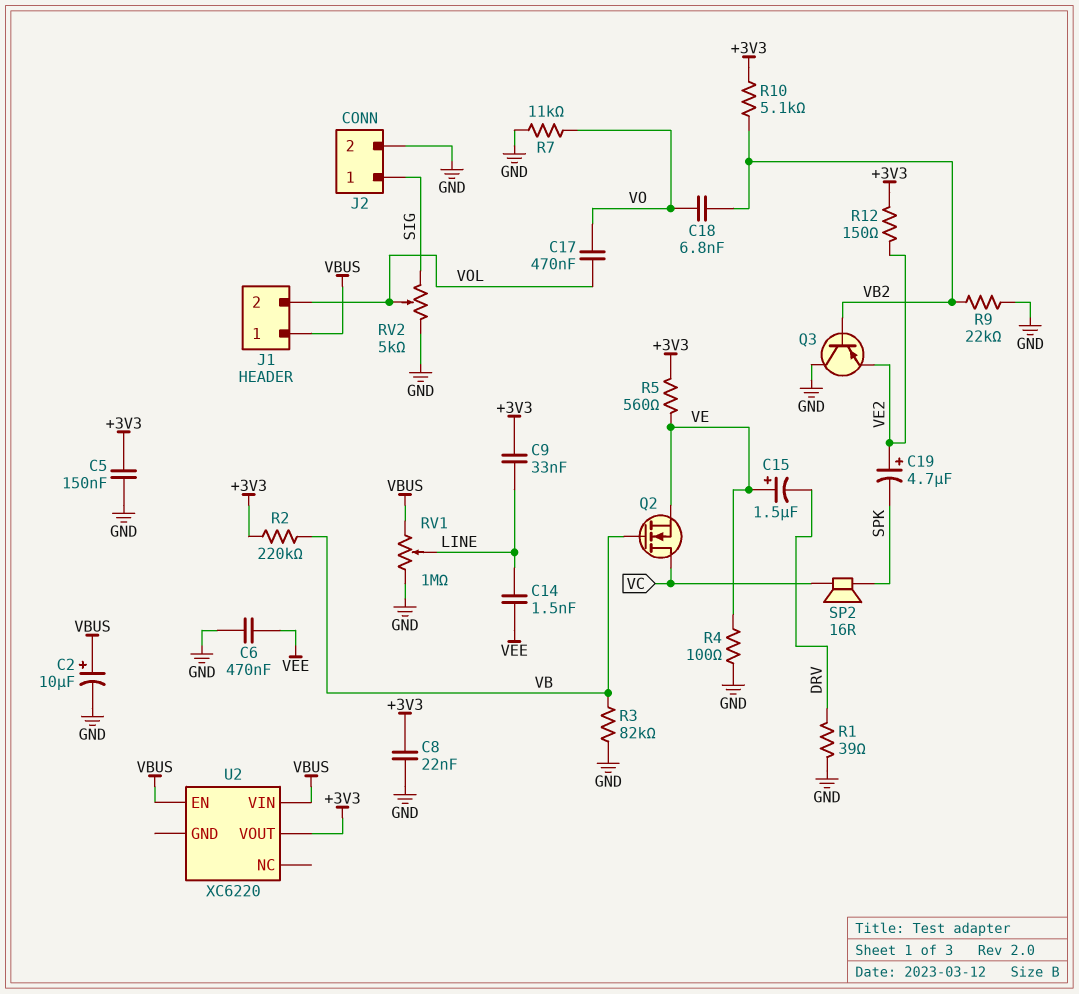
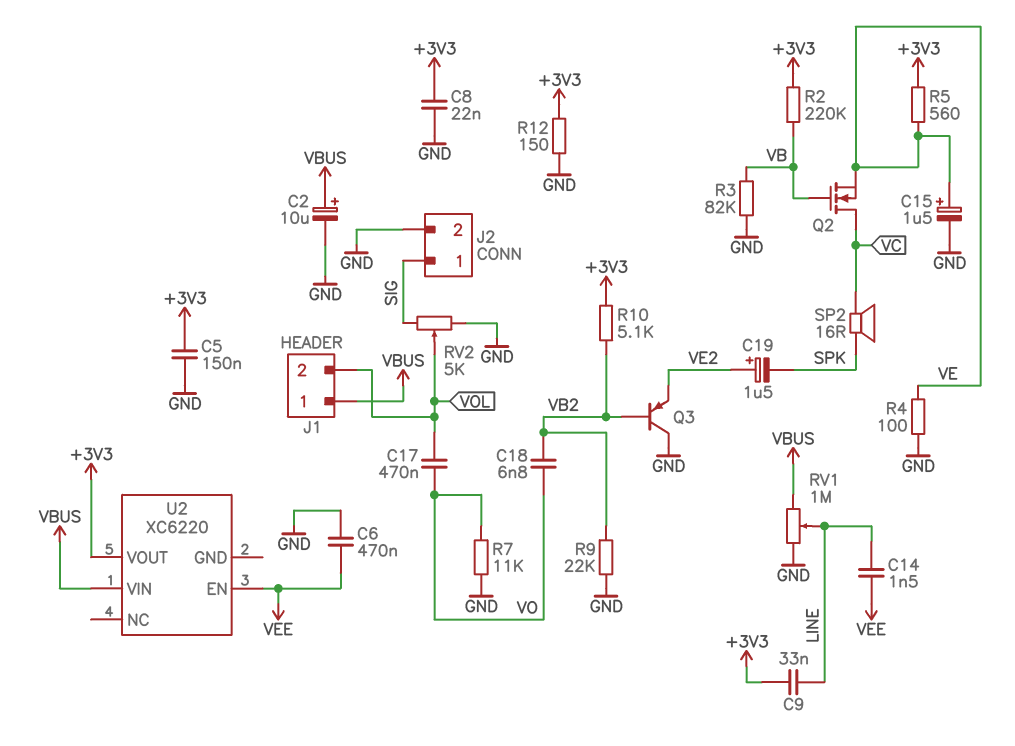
C15: 1.5uF (plus VE, minus DRV) -> 1.5uF (plus VE, minus GND)
C19: 4.7uF (plus VE2, minus SPK) -> 1.5uF (plus VE2, minus SPK)
R1: 39 (DRV, GND) -> none
R12: 150 (+3V3, VE2) -> 150 (+3V3, GND)
U2 pin EN: VBUS -> VEE

